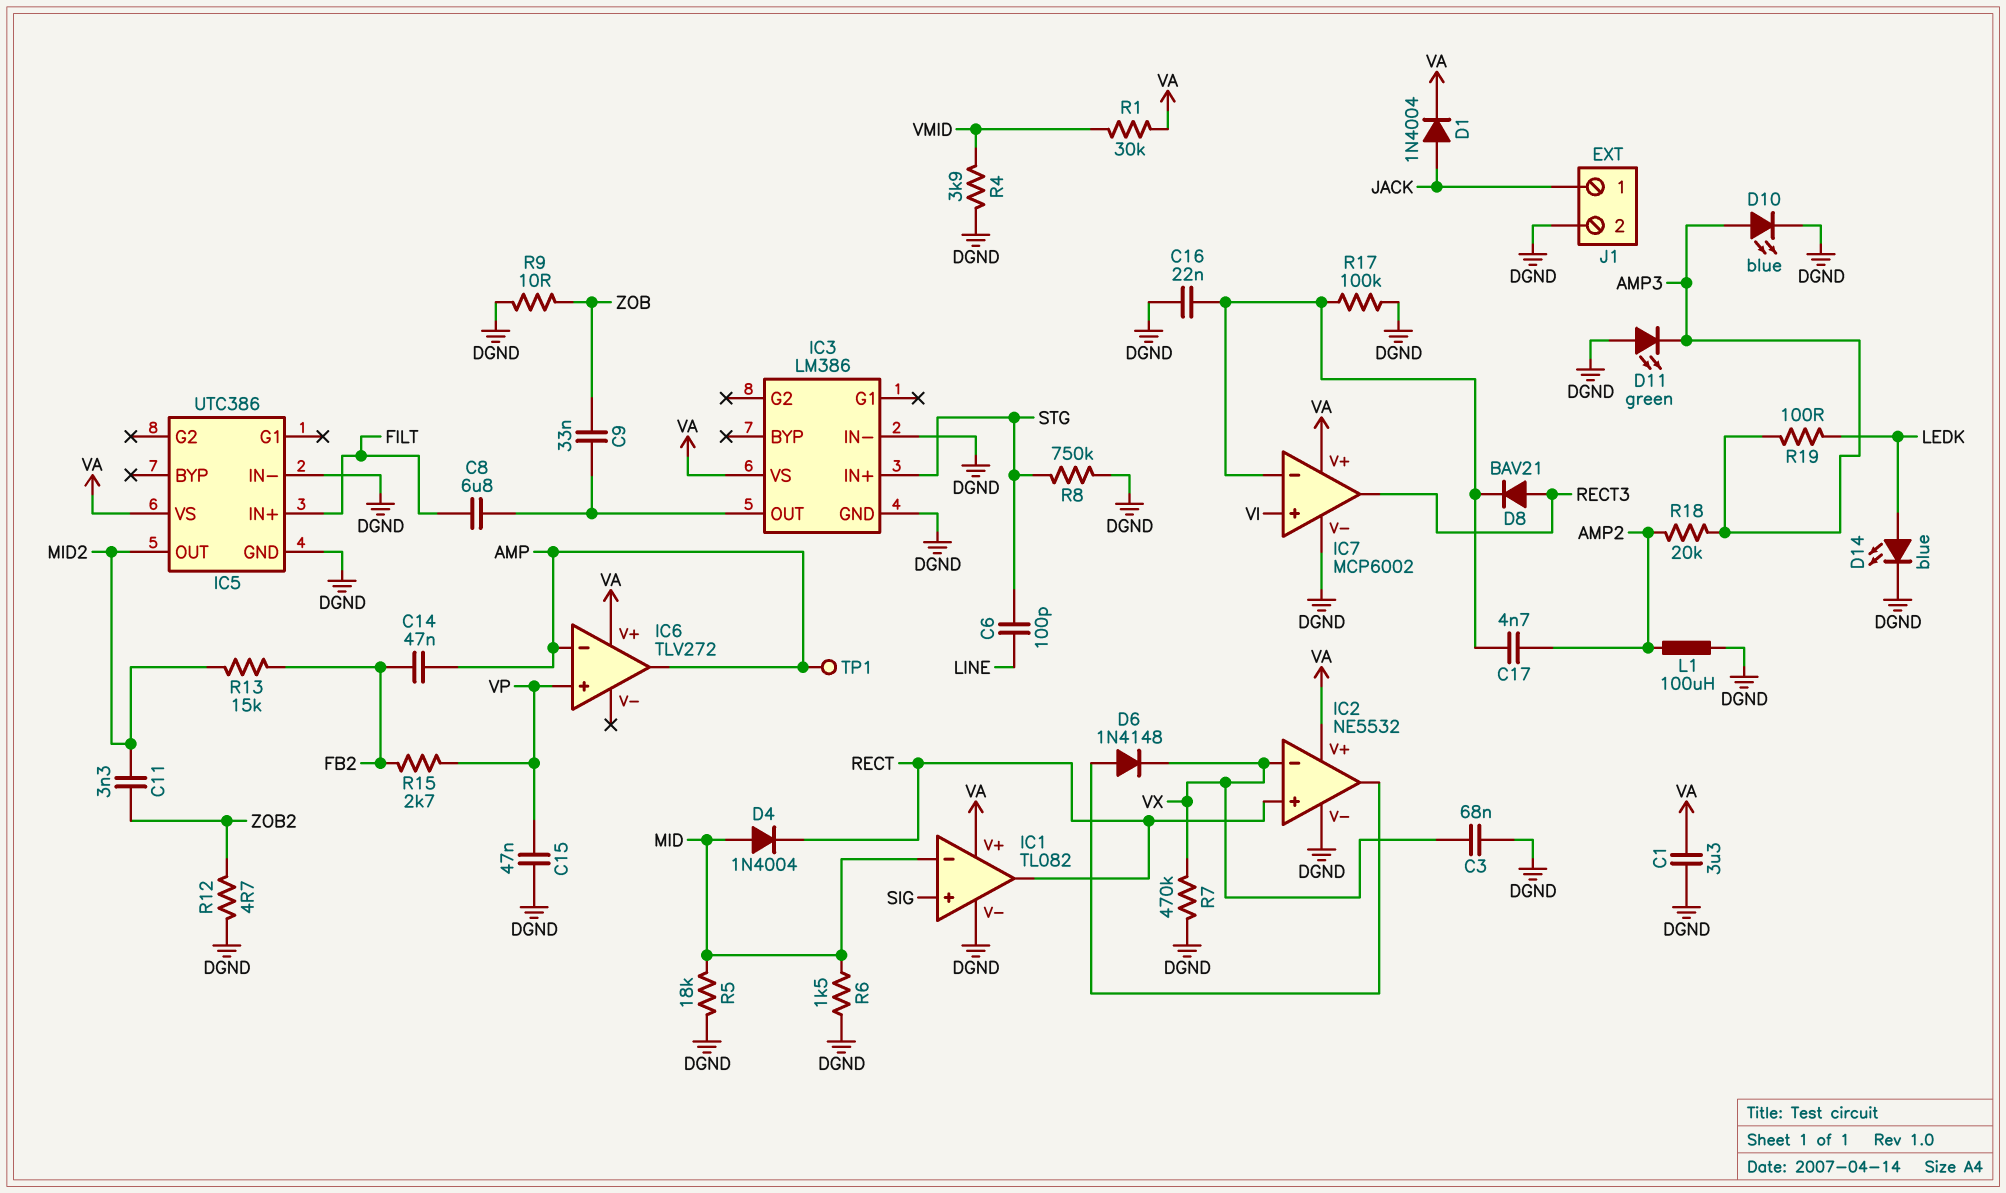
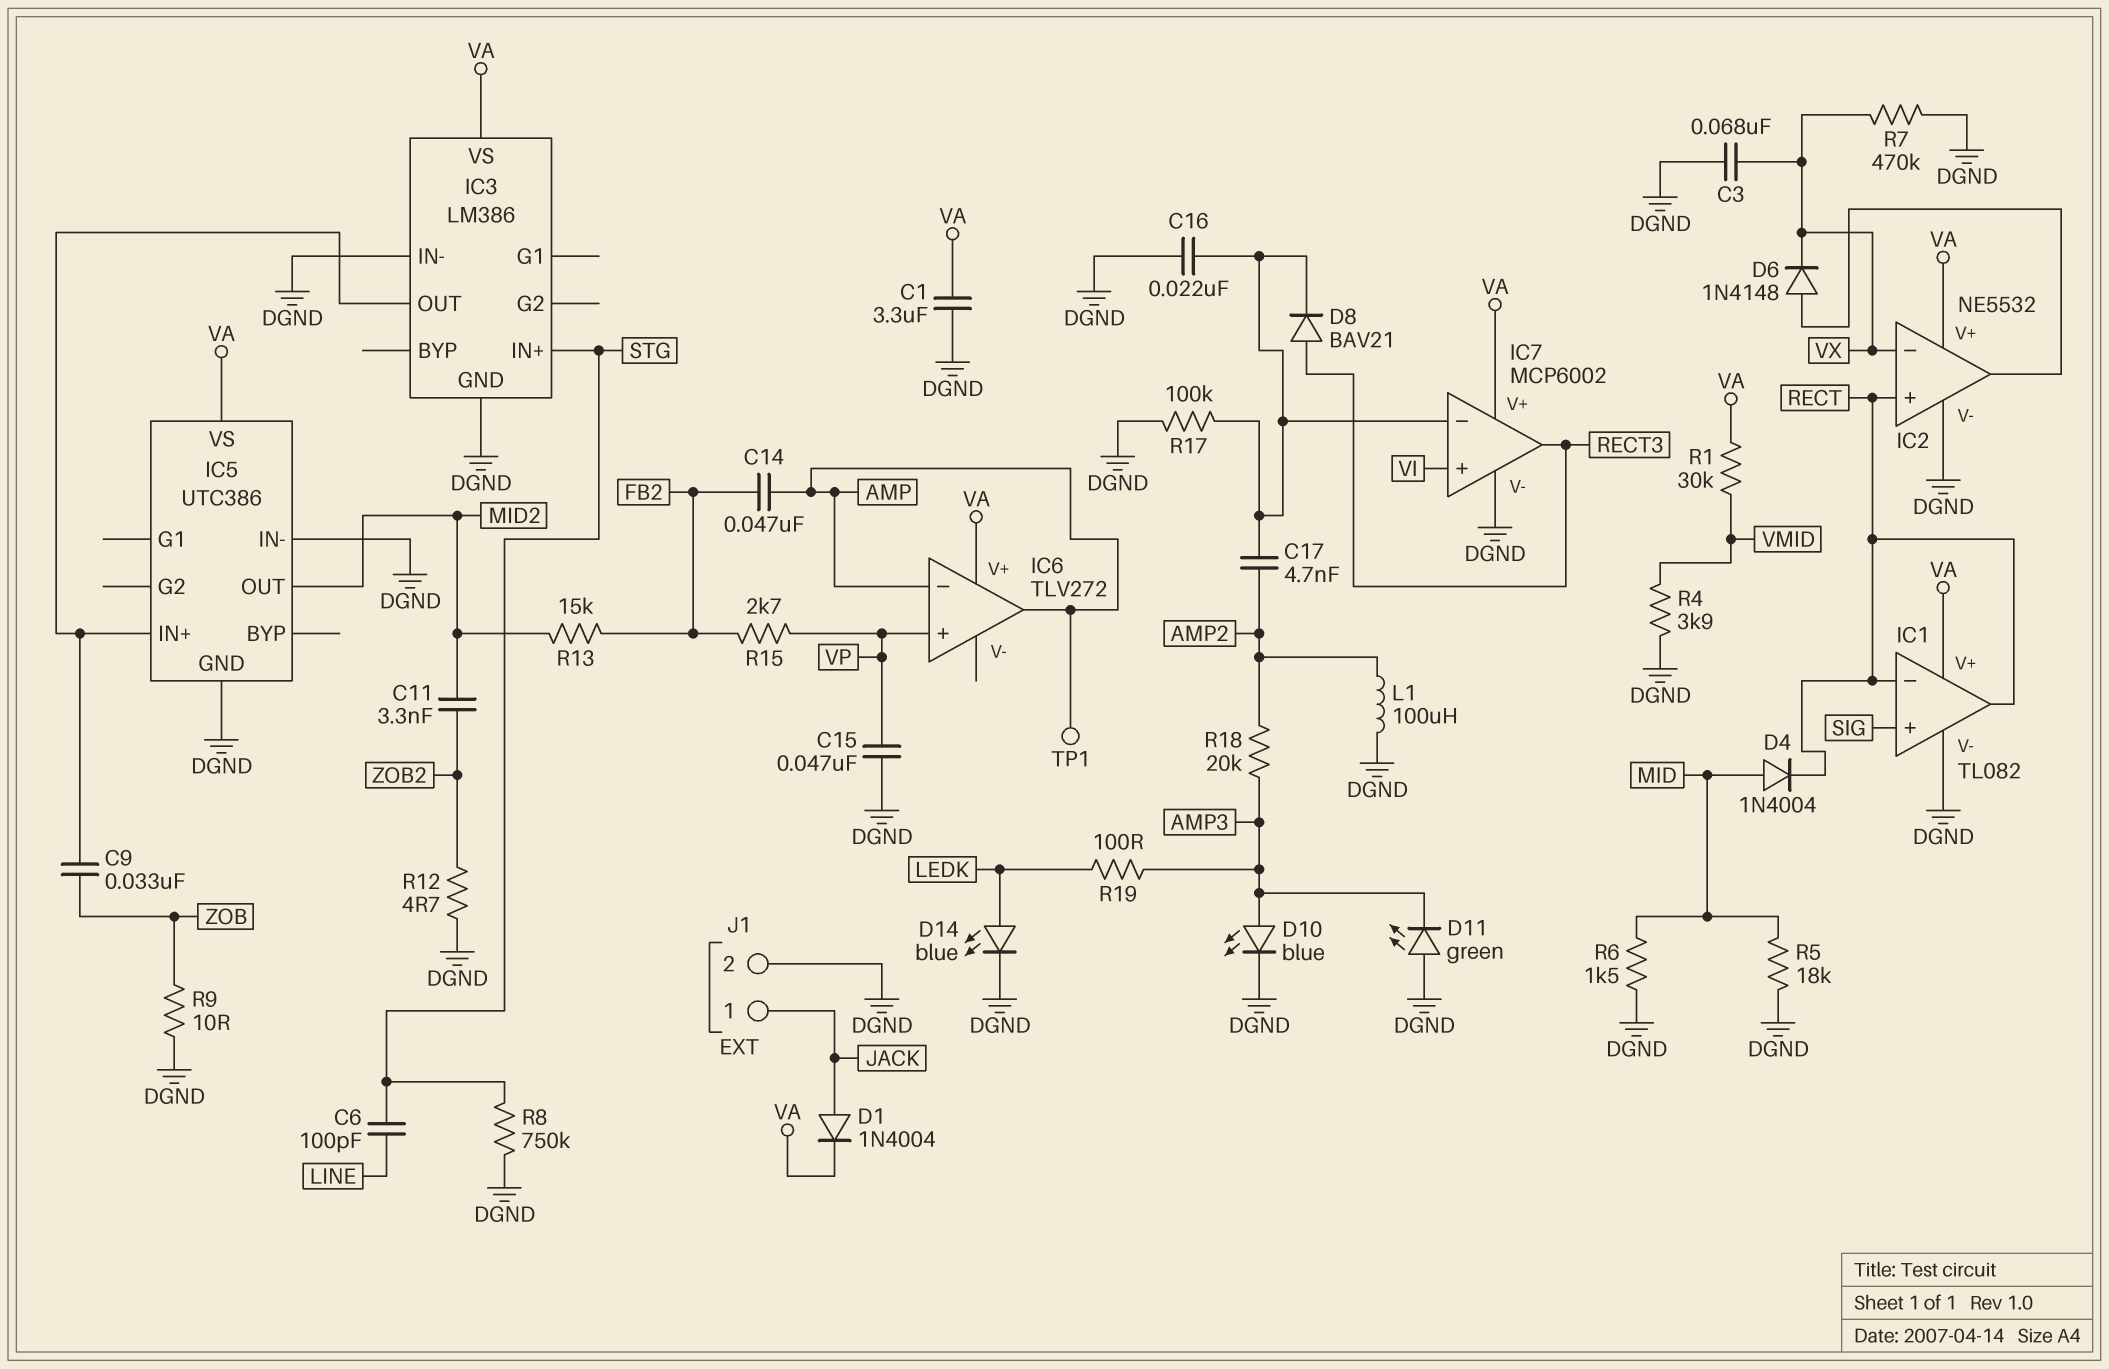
C8: 6.8uF (FILT, IC3/OUT) -> none
IC1 pin in-: MID -> RECT
IC5 pin IN+: FILT -> IC3/OUT

